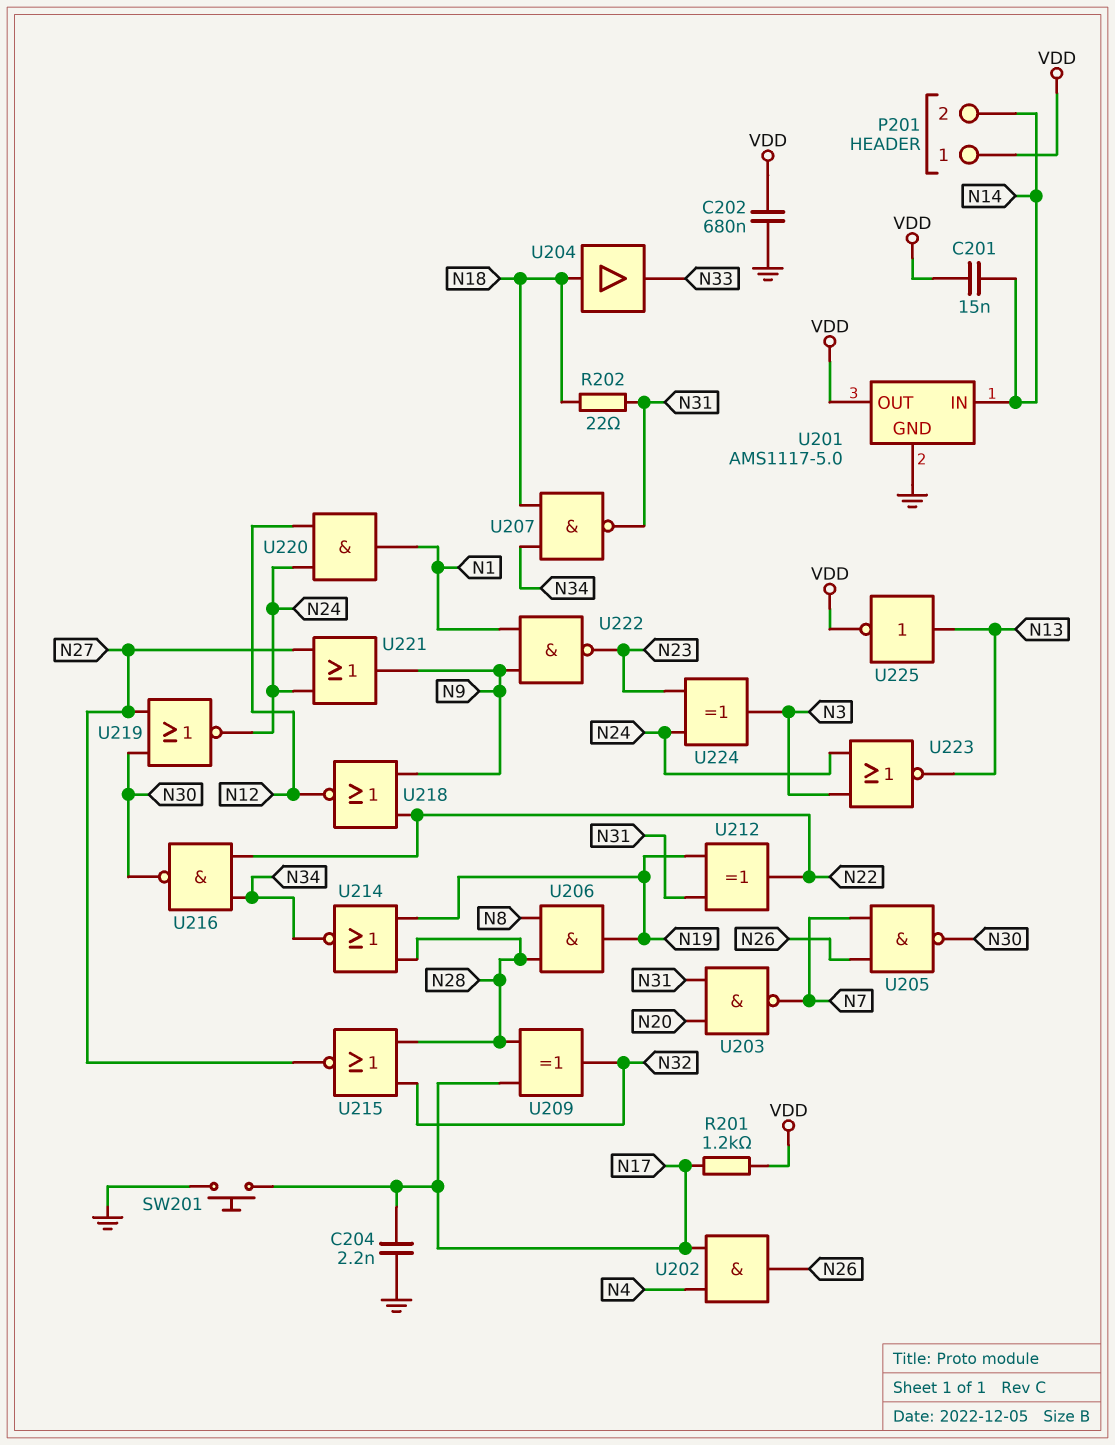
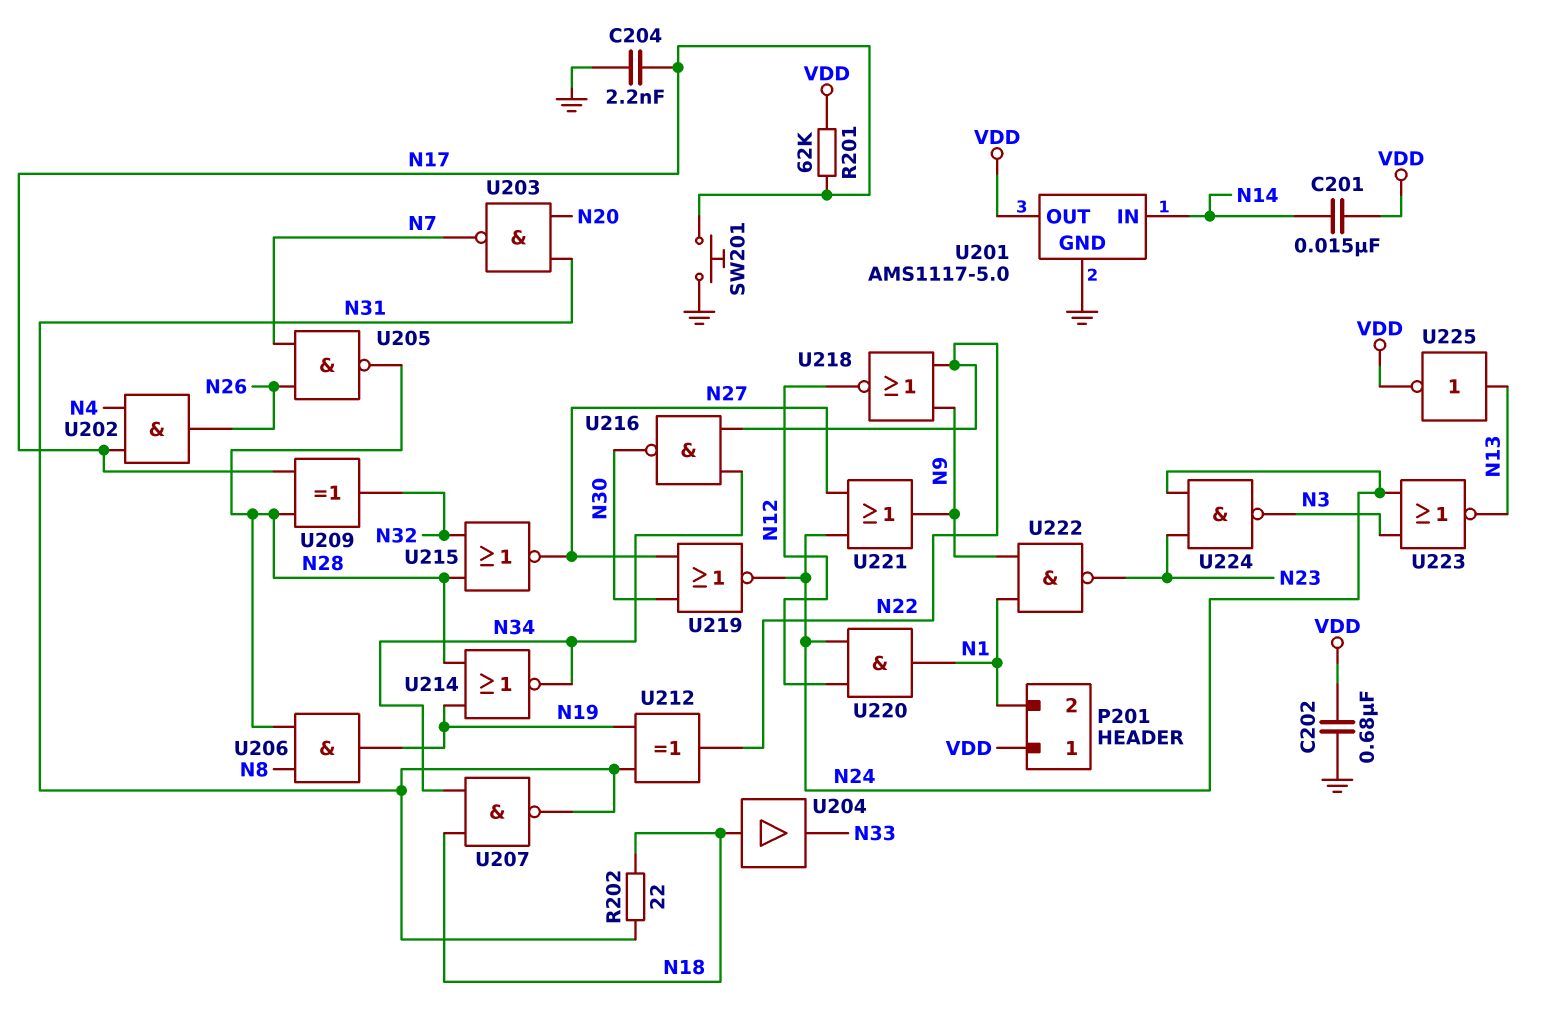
P201 pin 2: N14 -> N1
R201: 1.2k (N17, VDD) -> 62k (N17, VDD)
U205: NAND (in N7, in N26, out N30) -> NAND (in N7, in N26, out N28)
U224: XOR (in N23, in N24, out N3) -> NAND (in N23, in N24, out N3)

